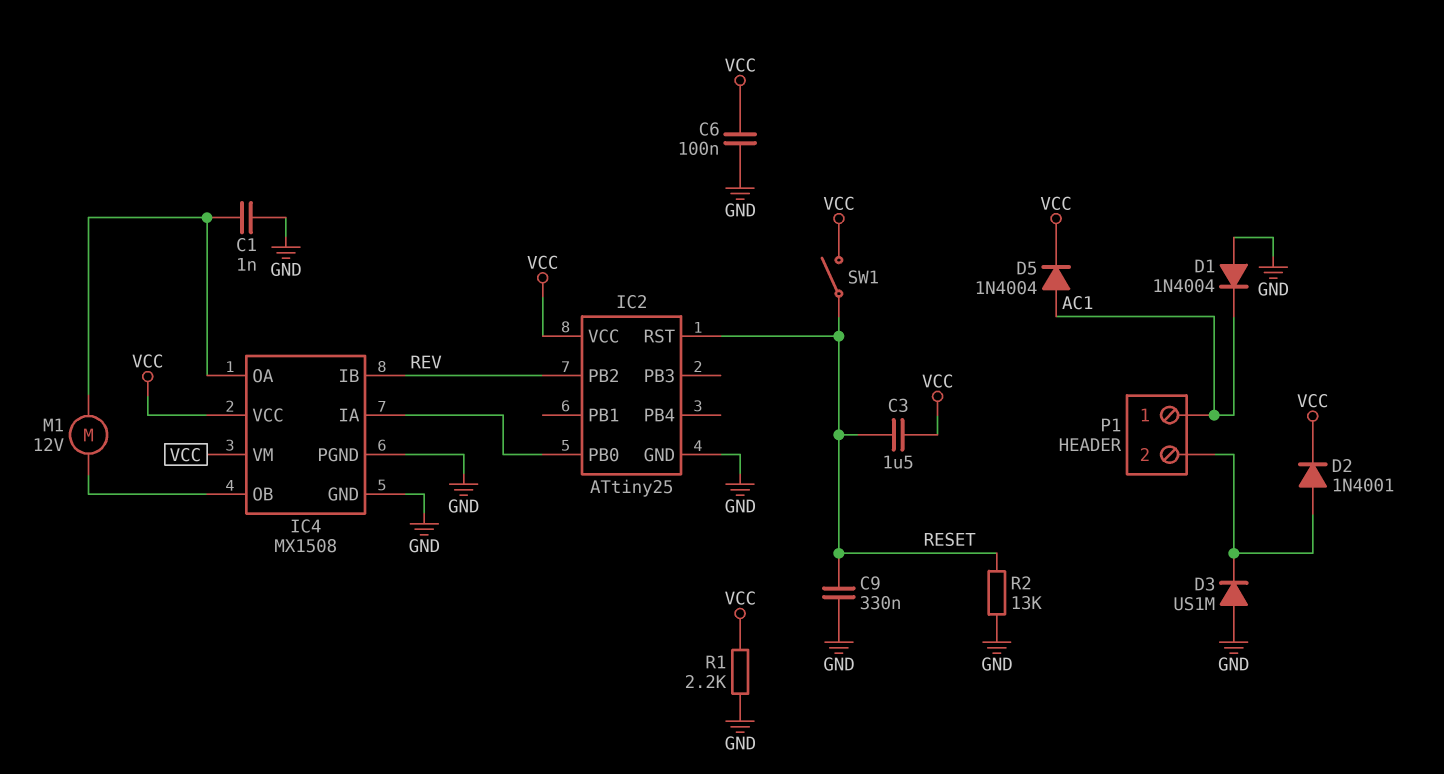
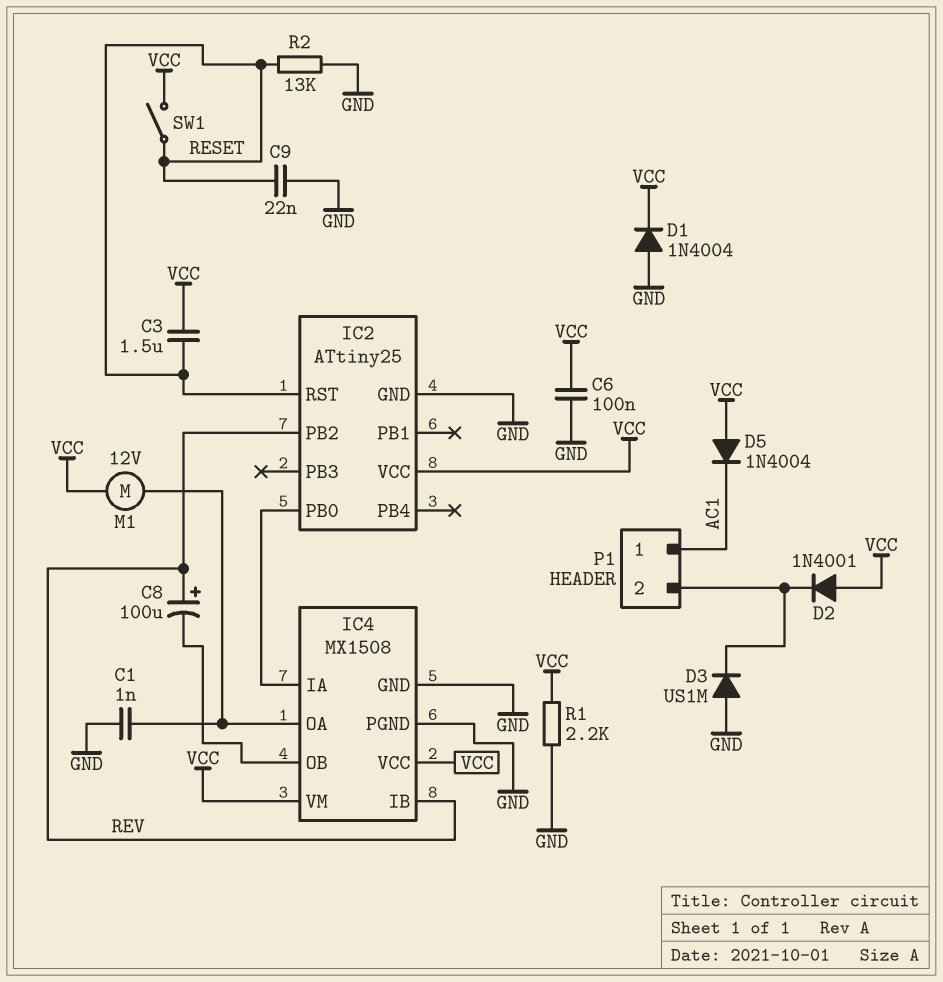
C8: none -> 100uF (plus REV, minus IC4/OB)
C9: 330nF (GND, RESET) -> 22nF (GND, RESET)
D1: diode 1N4004 (A GND, K AC1) -> diode 1N4004 (A GND, K VCC)
D2: diode 1N4001 (A P1/2, K VCC) -> diode 1N4001 (A VCC, K P1/2)
D5: diode 1N4004 (A AC1, K VCC) -> diode 1N4004 (A VCC, K AC1)
M1: motor 12V (IC4/OA, IC4/OB) -> motor 12V (IC4/OA, VCC)

